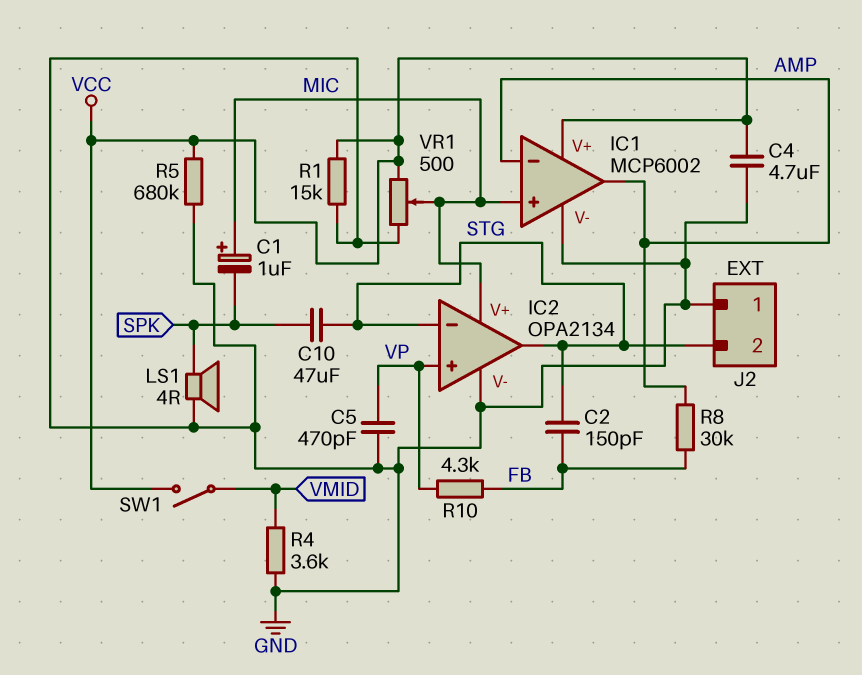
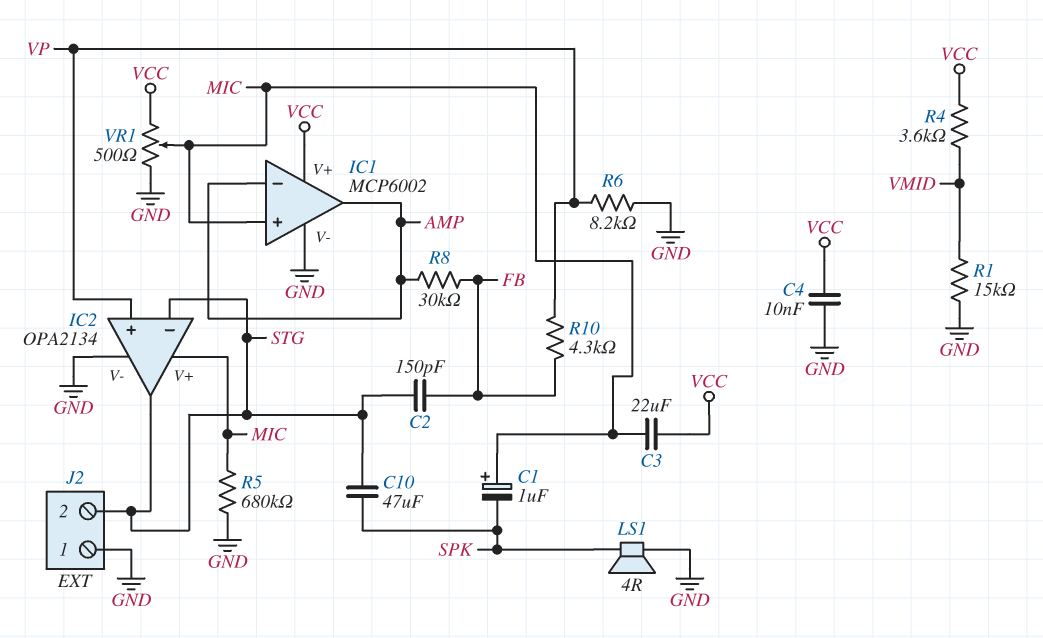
C3: none -> 22uF (MIC, VCC)
C4: 4.7uF (GND, VCC) -> 10nF (GND, VCC)
C5: 470pF (GND, VP) -> none
R1: 15k (GND, VCC) -> 15k (GND, VMID)
R4: 3.6k (GND, VMID) -> 3.6k (VCC, VMID)
R5: 680k (GND, VCC) -> 680k (GND, MIC)
R6: none -> 8.2k (GND, VP)
SW1: switch (VCC, VMID) -> none

